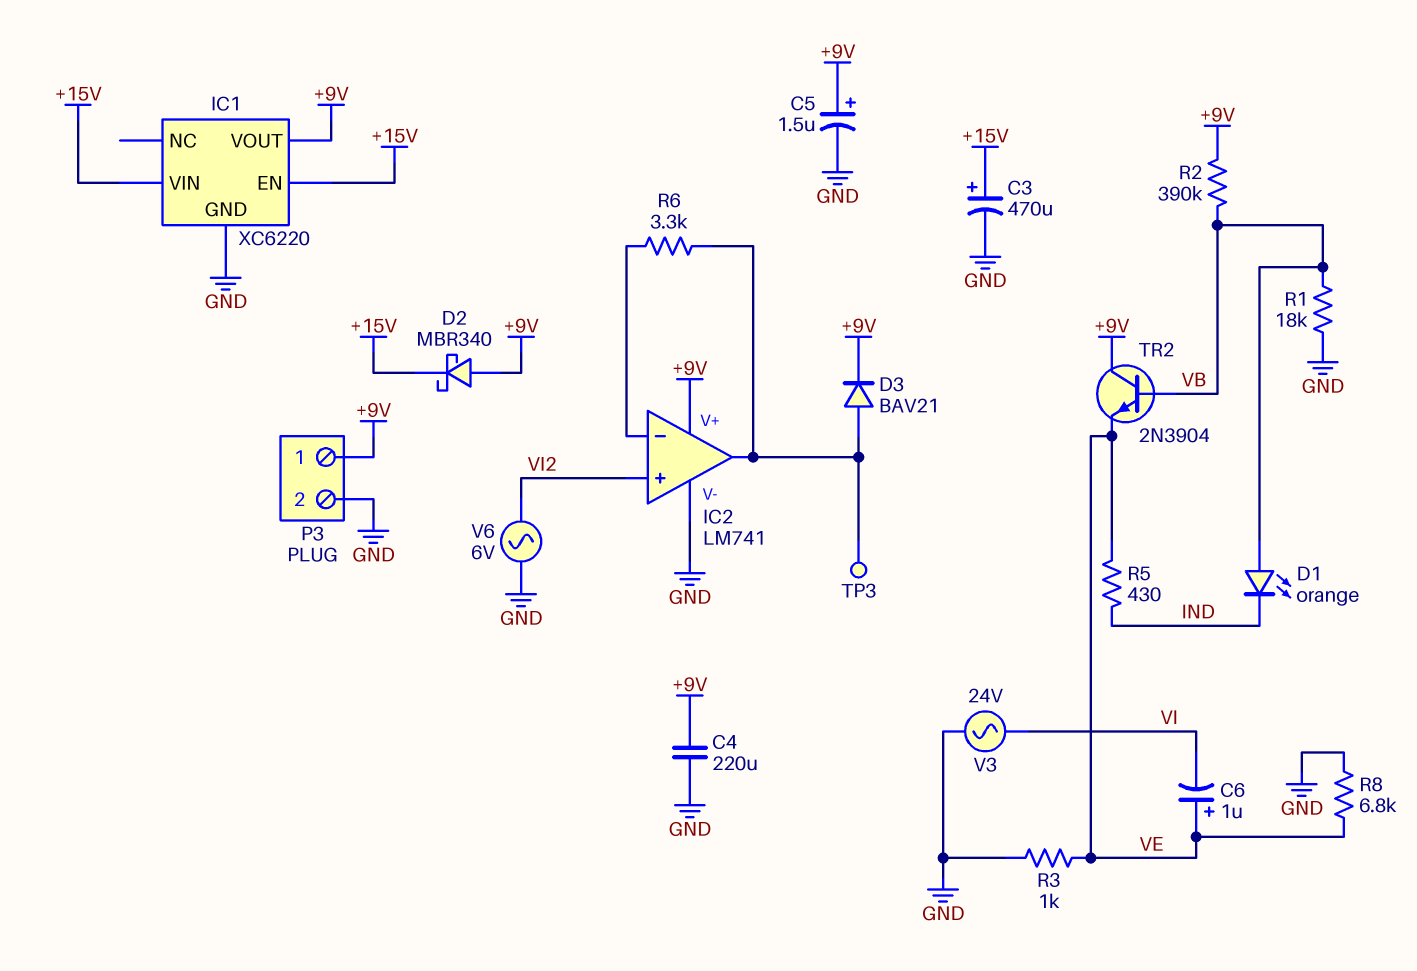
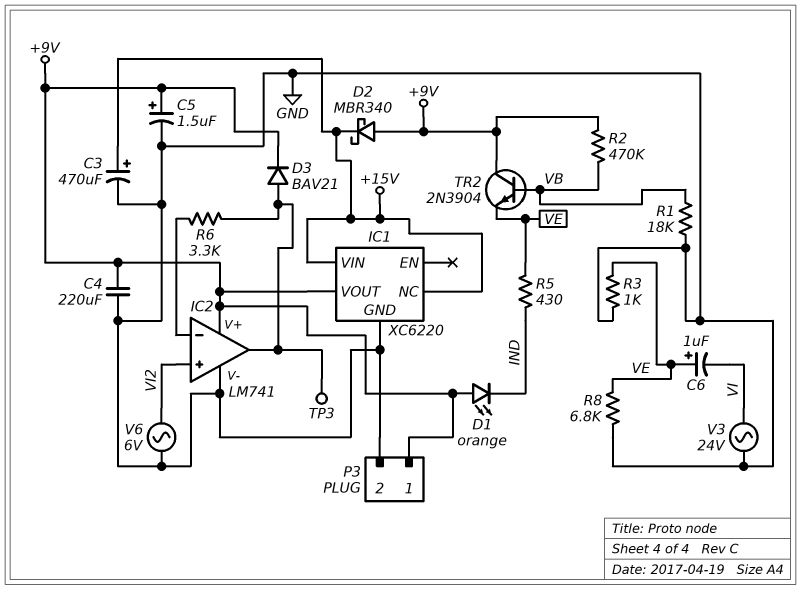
D1: LED orange (A VB, K IND) -> LED orange (A +9V, K IND)
IC1 pin EN: +15V -> none
IC1 pin NC: none -> +15V
R2: 390k (+9V, VB) -> 470k (+9V, VB)

